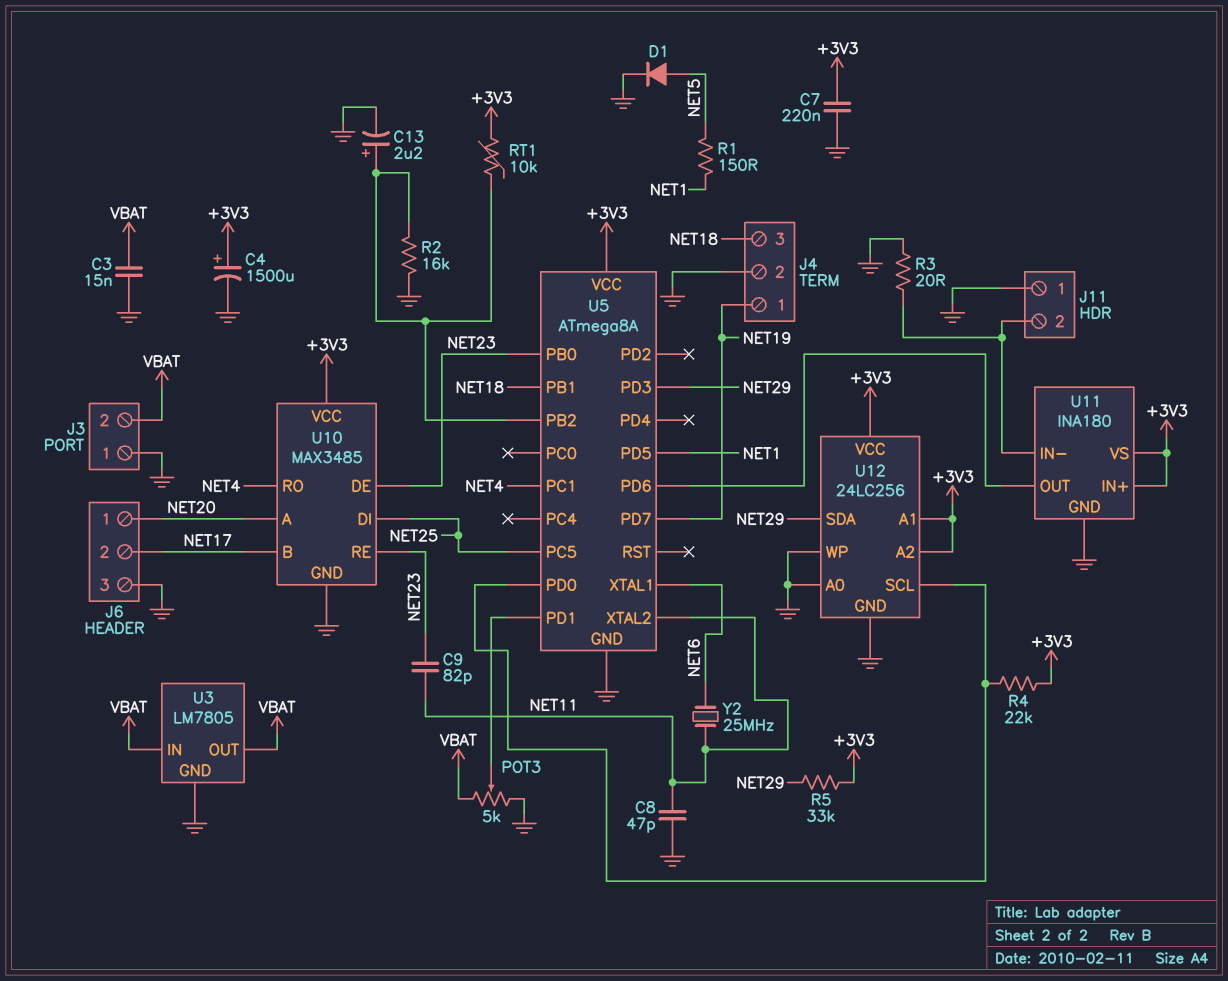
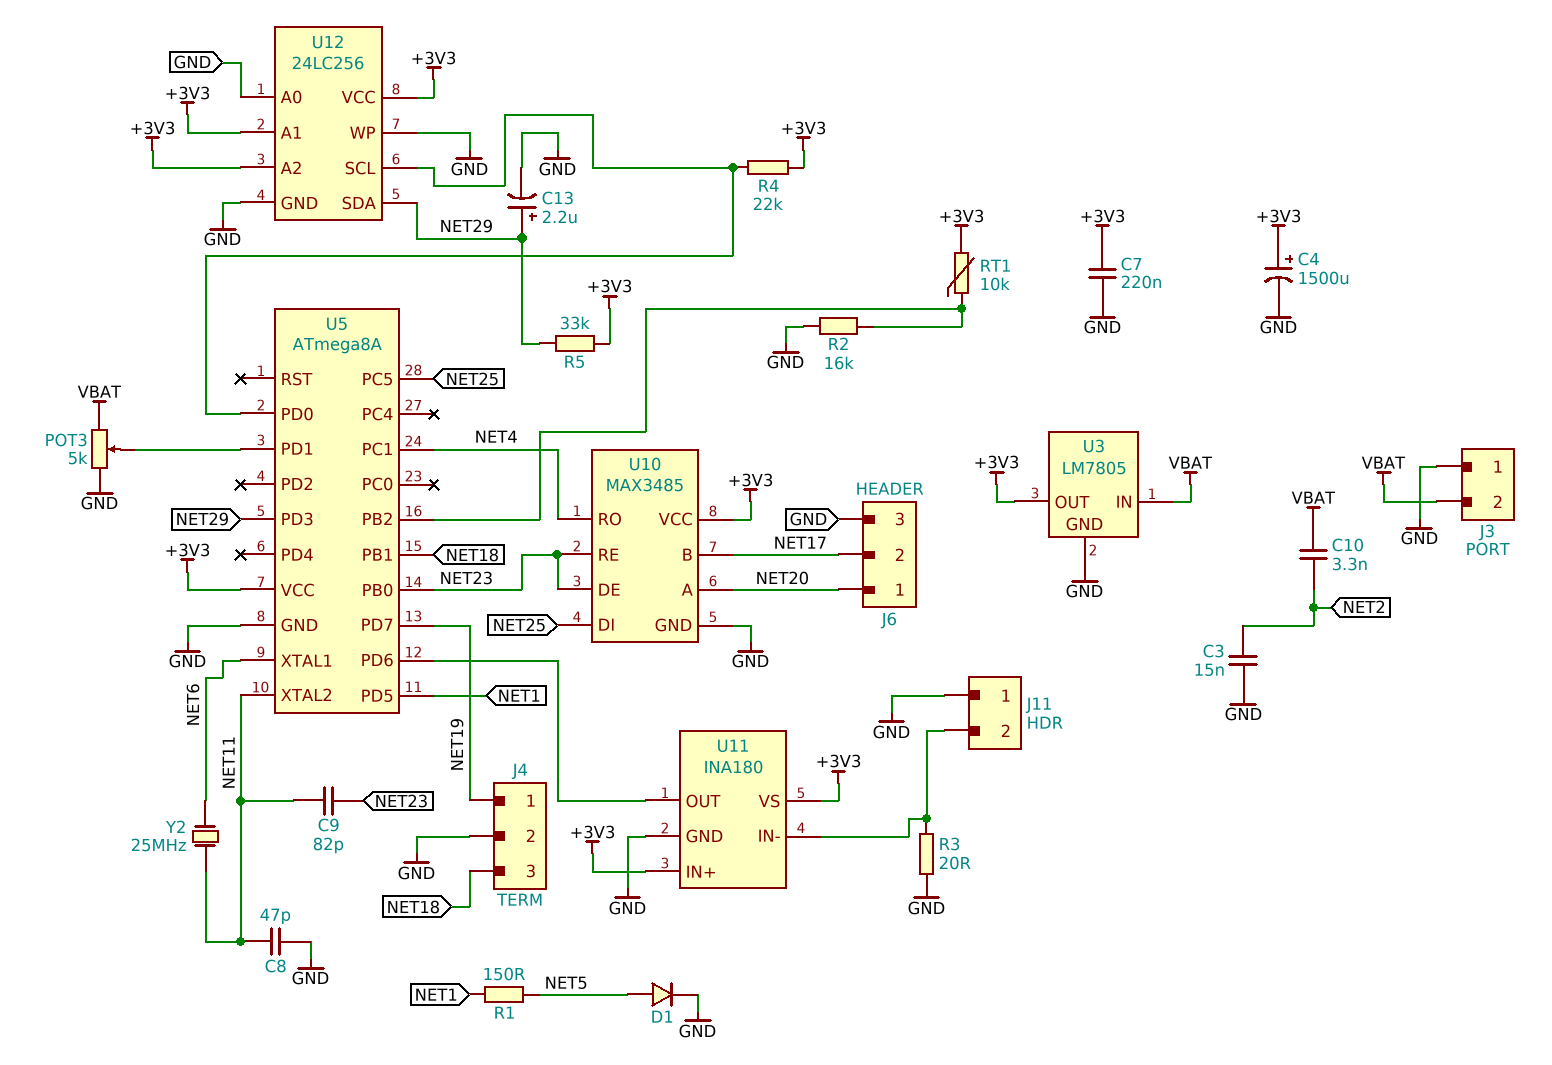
C3: 15nF (GND, VBAT) -> 15nF (GND, NET2)
C10: none -> 3.3nF (NET2, VBAT)
C13: 2.2uF (plus U5/PB2, minus GND) -> 2.2uF (plus NET29, minus GND)
U3 pin OUT: VBAT -> +3V3

